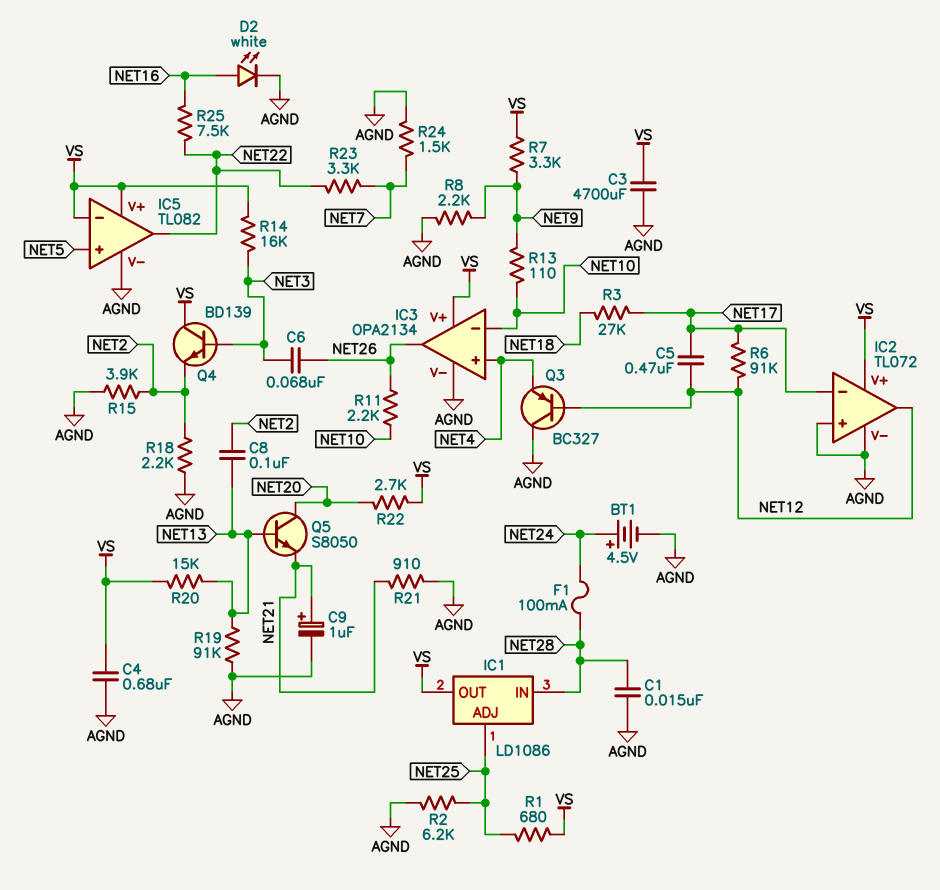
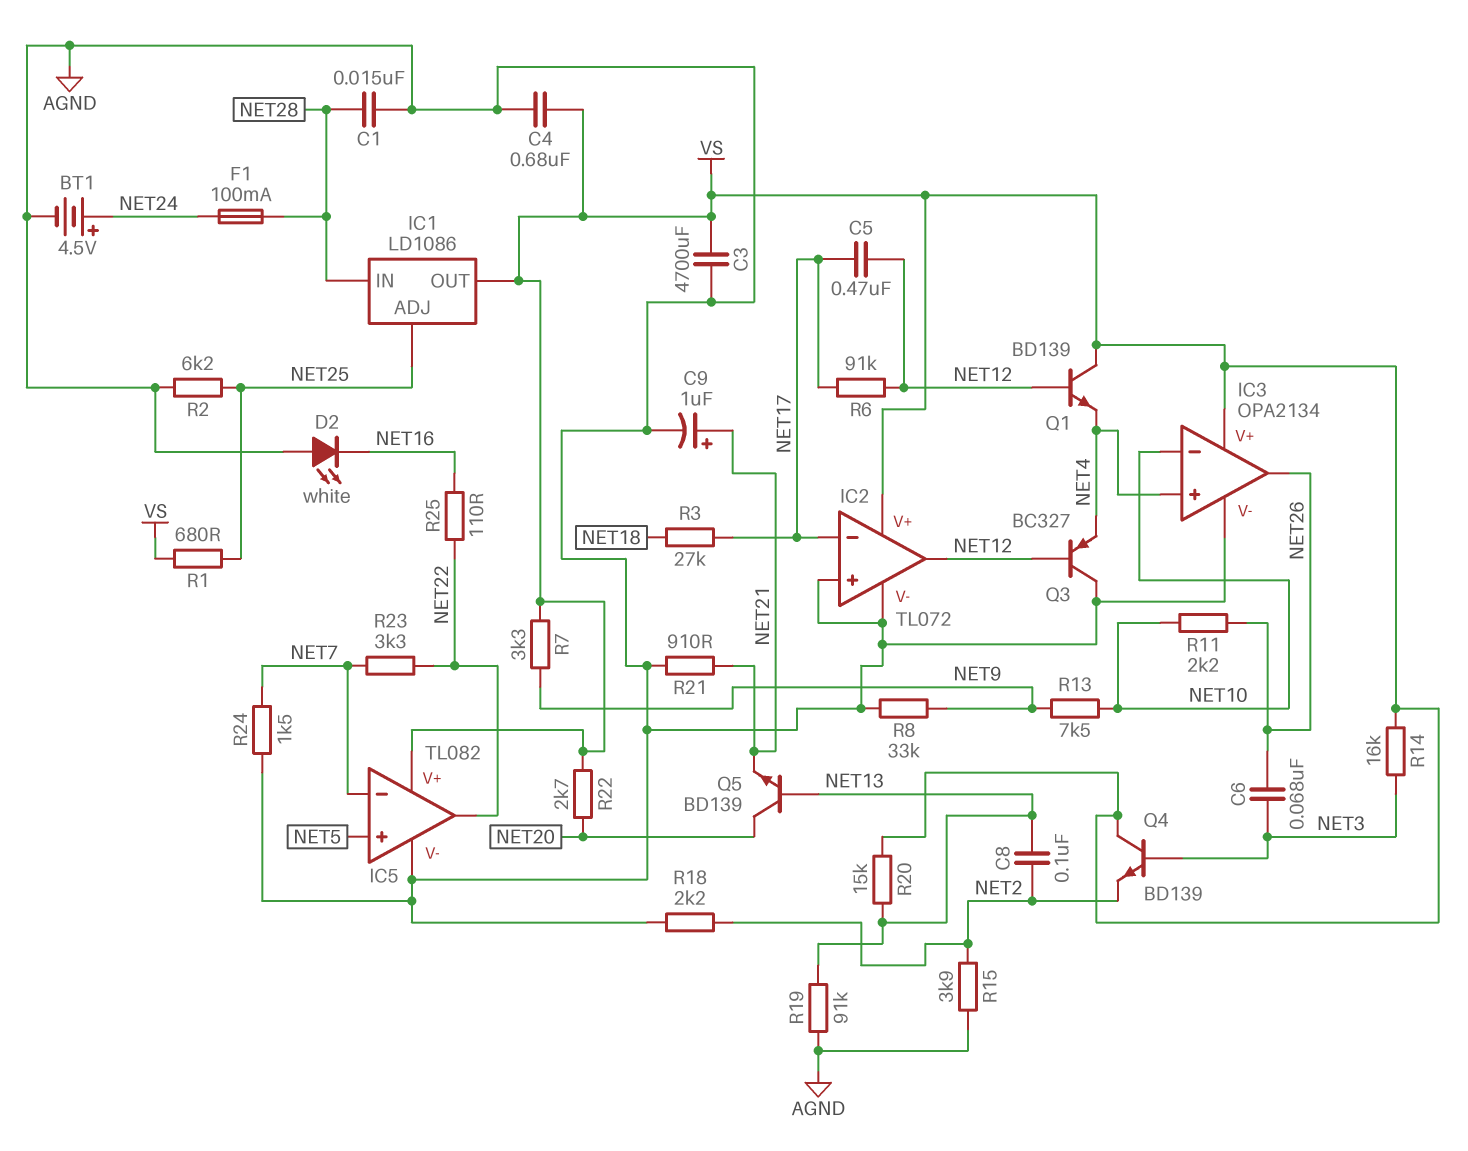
D2: LED white (A NET16, K AGND) -> LED white (A AGND, K NET16)
IC5 pin in-: VS -> NET7
Q1: none -> NPN BD139 (B NET12, C VS, E NET4)
Q5: NPN S8050 (B NET13, C NET20, E NET21) -> NPN BD139 (B NET13, C NET20, E NET21)
R8: 2.2k (AGND, NET9) -> 33k (AGND, NET9)
R13: 110 (NET9, NET10) -> 7.5k (NET9, NET10)
R25: 7.5k (NET16, NET22) -> 110 (NET16, NET22)

